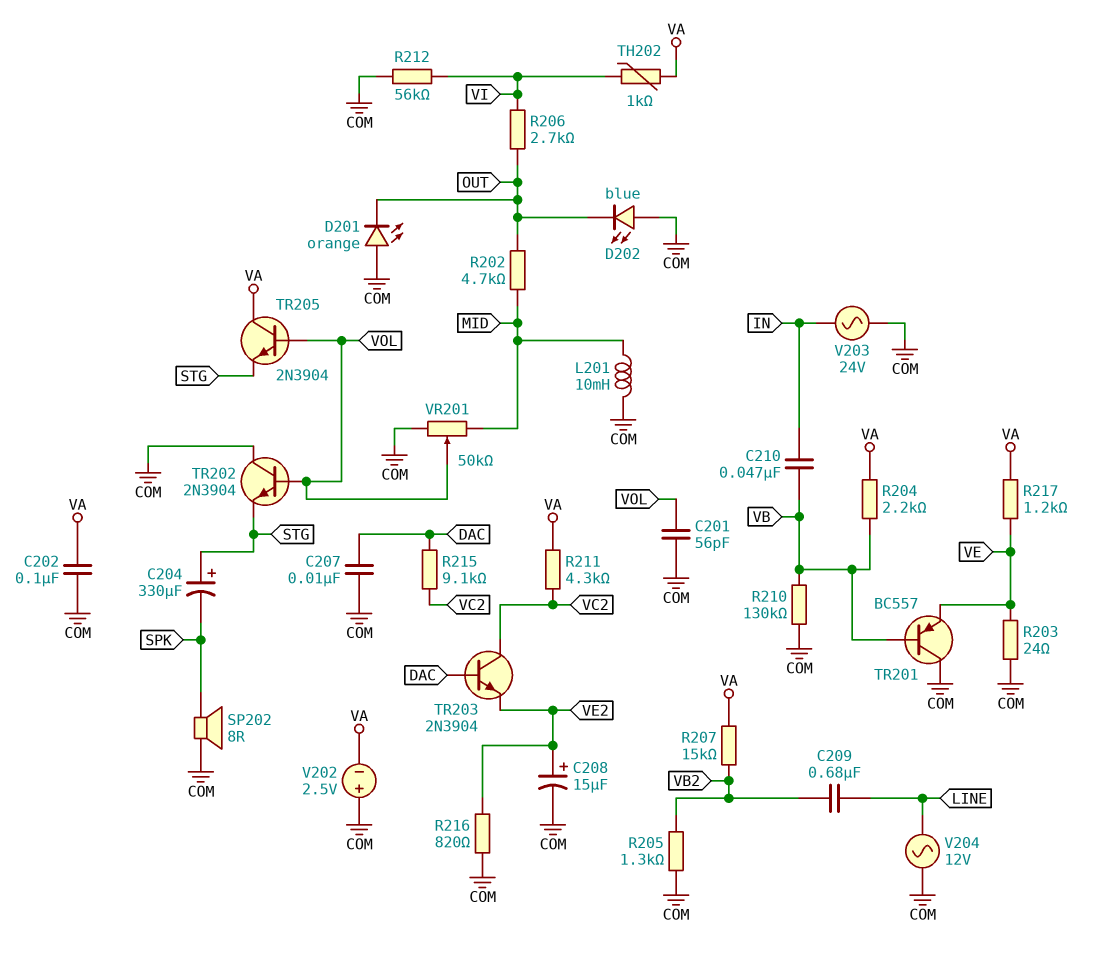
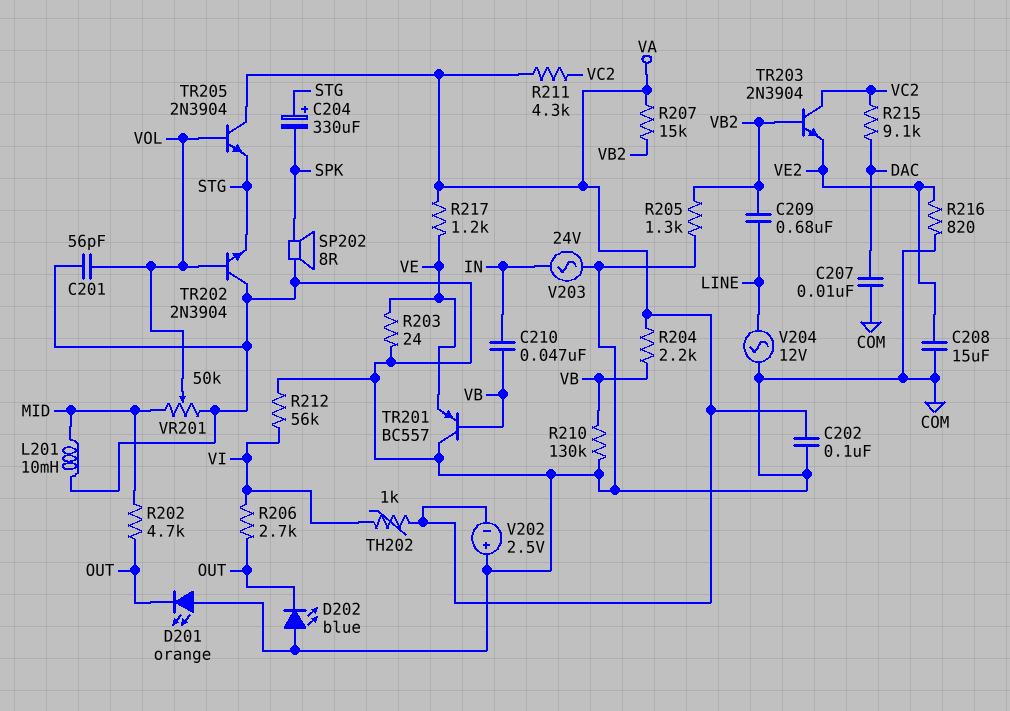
C208: 15uF (plus VE2, minus COM) -> 15uF (COM, VE2)
TR203: NPN 2N3904 (B DAC, C VC2, E VE2) -> NPN 2N3904 (B VB2, C VC2, E VE2)

